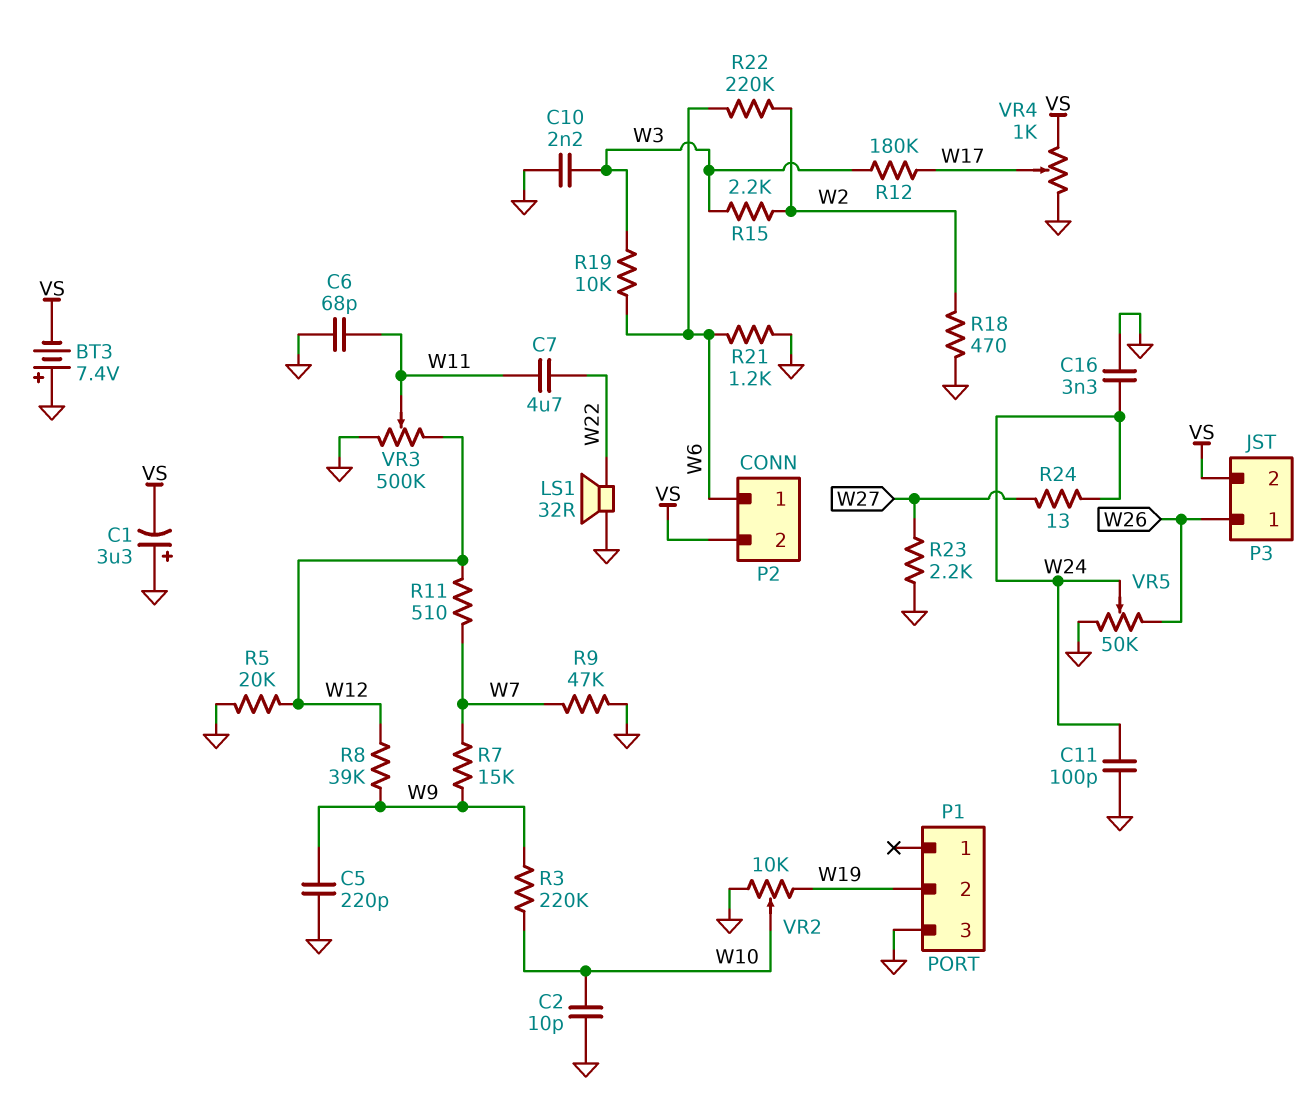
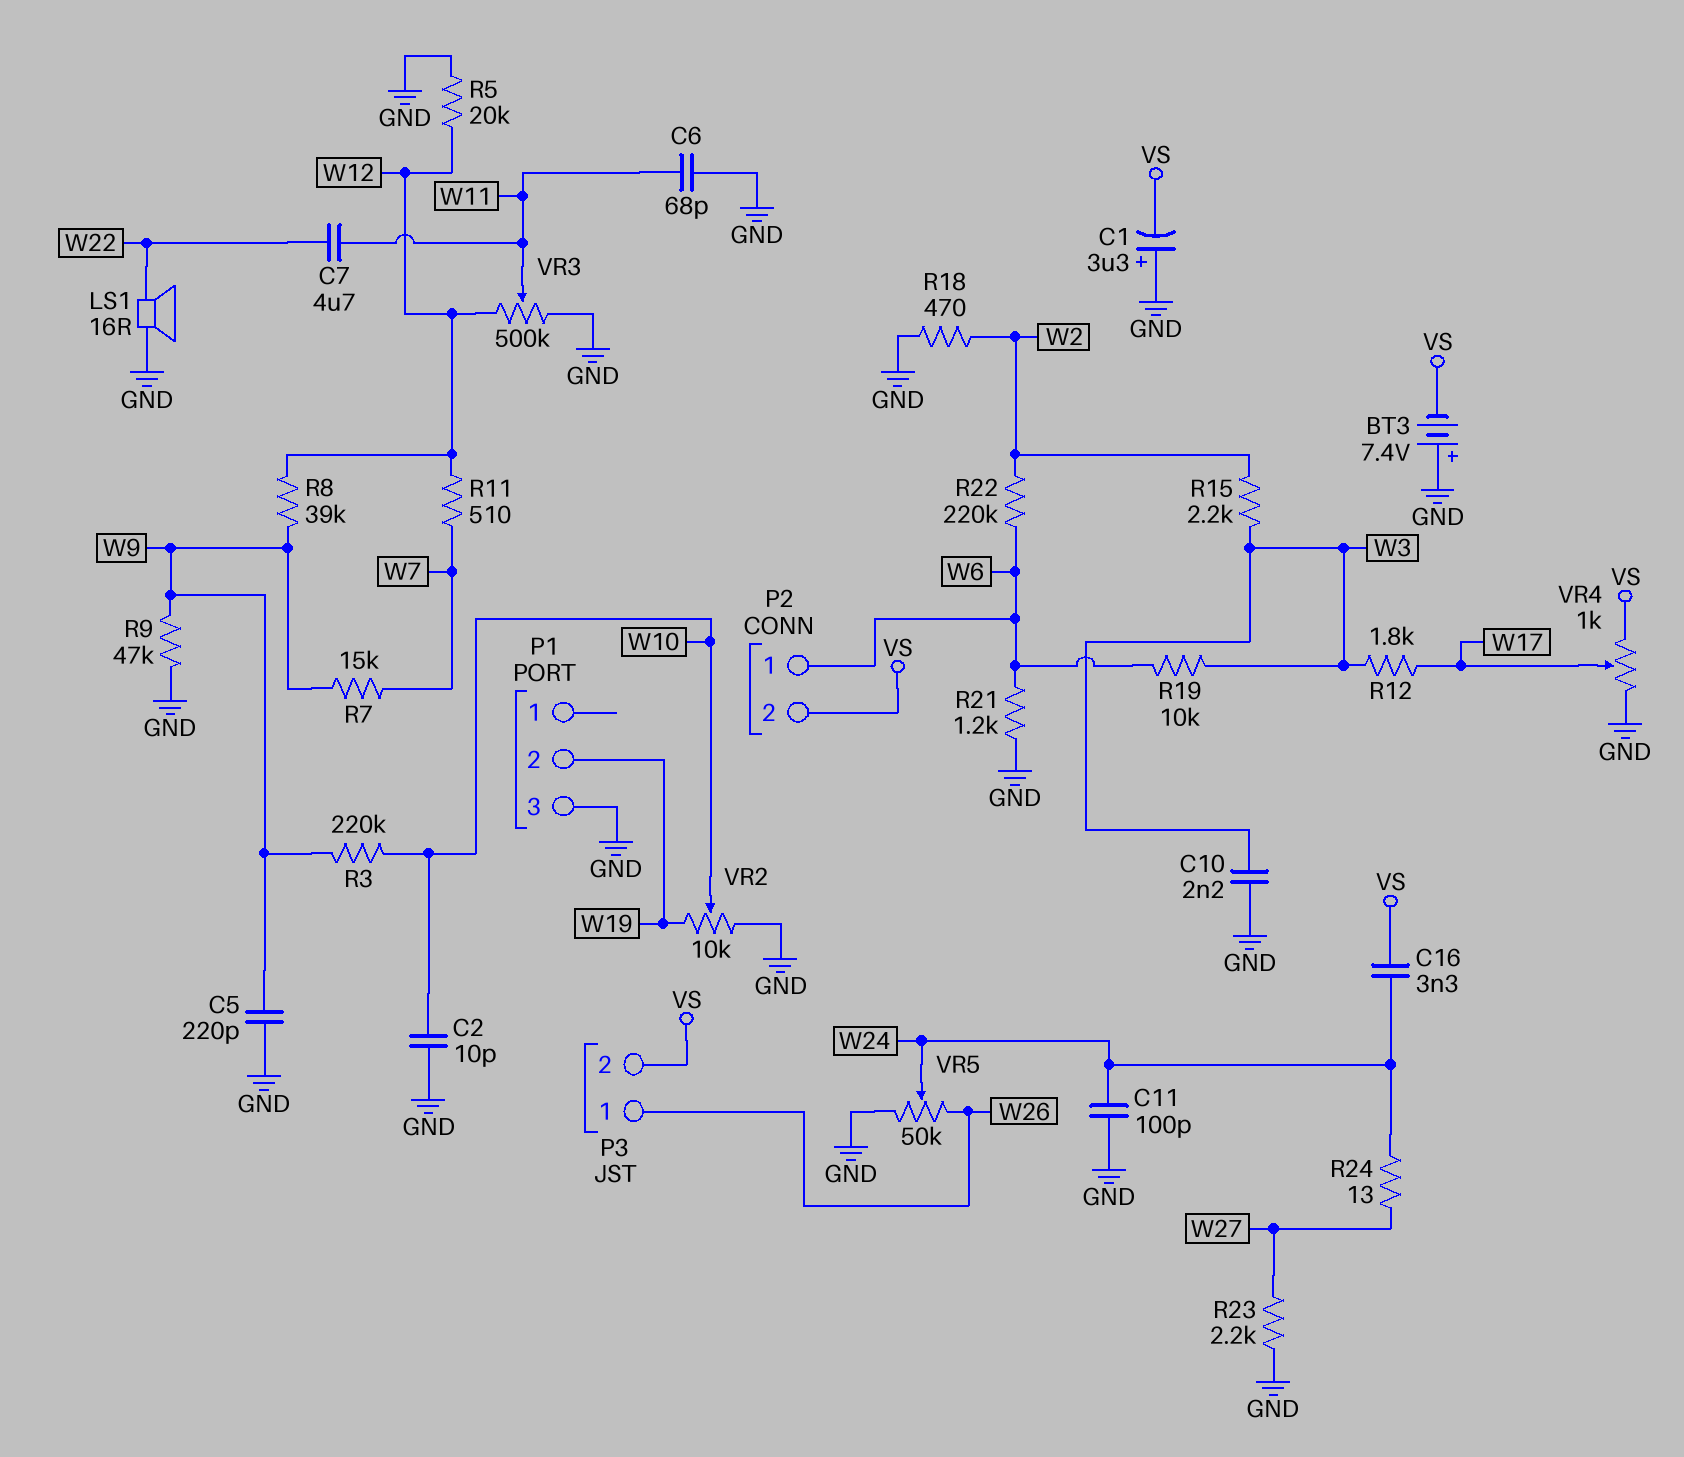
C16: 3.3nF (GND, W24) -> 3.3nF (VS, W24)
LS1: speaker 32R (GND, W22) -> speaker 16R (GND, W22)
R9: 47k (GND, W7) -> 47k (GND, W9)
R12: 180k (W3, W17) -> 1.8k (W3, W17)

